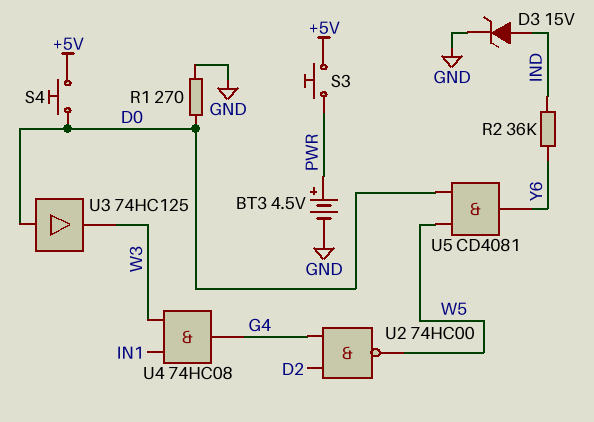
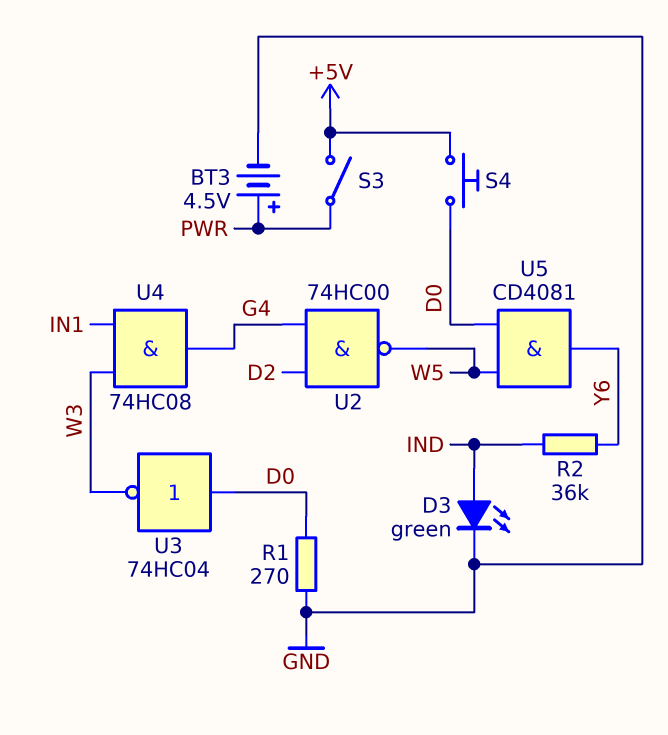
D3: zener 15V (A IND, K GND) -> LED green (A IND, K GND)
S3: button (+5V, PWR) -> switch (+5V, PWR)
U3: buffer 74HC125 (in D0, out W3) -> NOT 74HC04 (in D0, out W3)

